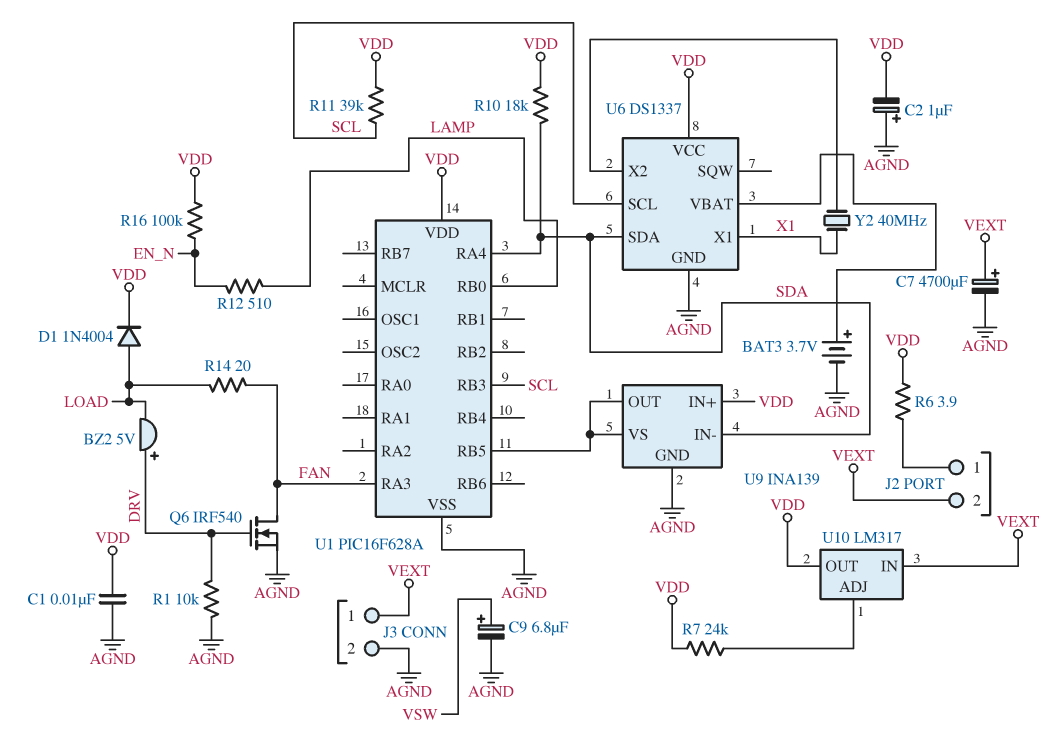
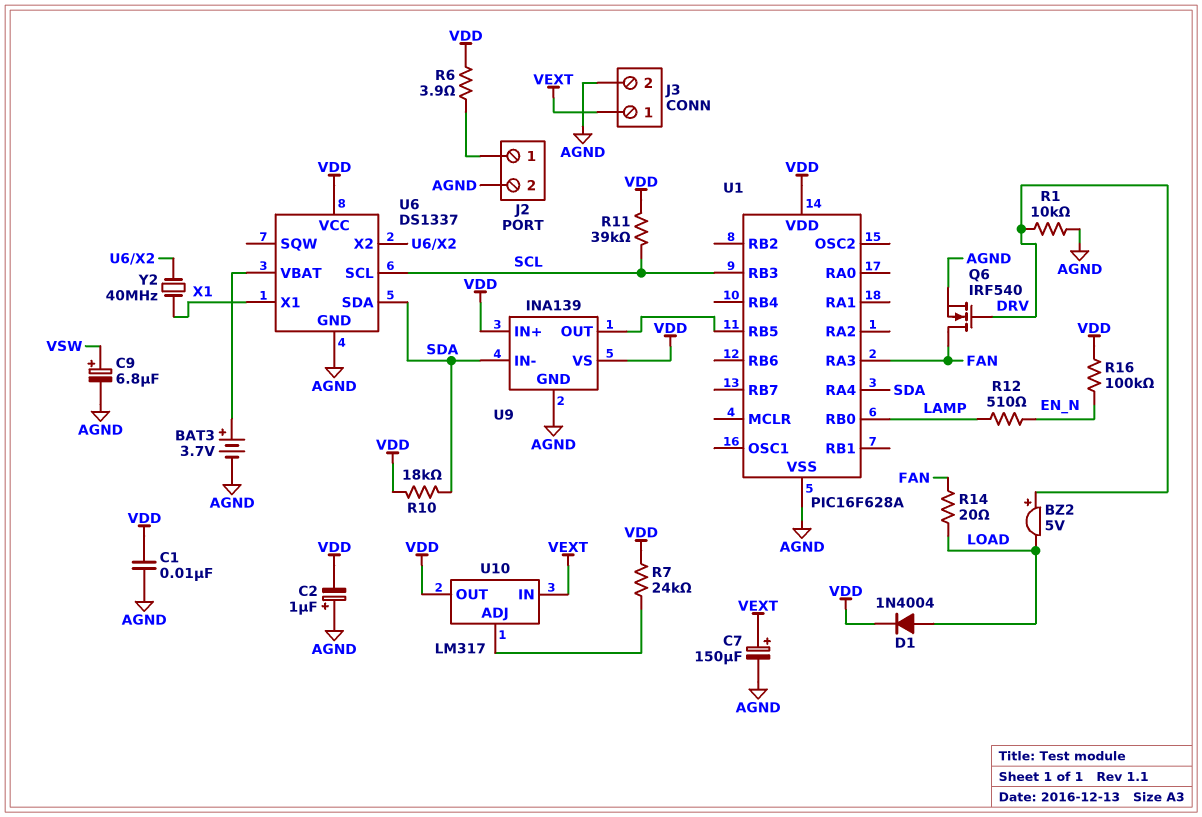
C7: 4700uF (plus VEXT, minus AGND) -> 150uF (plus VEXT, minus AGND)
J2 pin 2: VEXT -> AGND
U9 pin VS: U1/RB5 -> VDD

